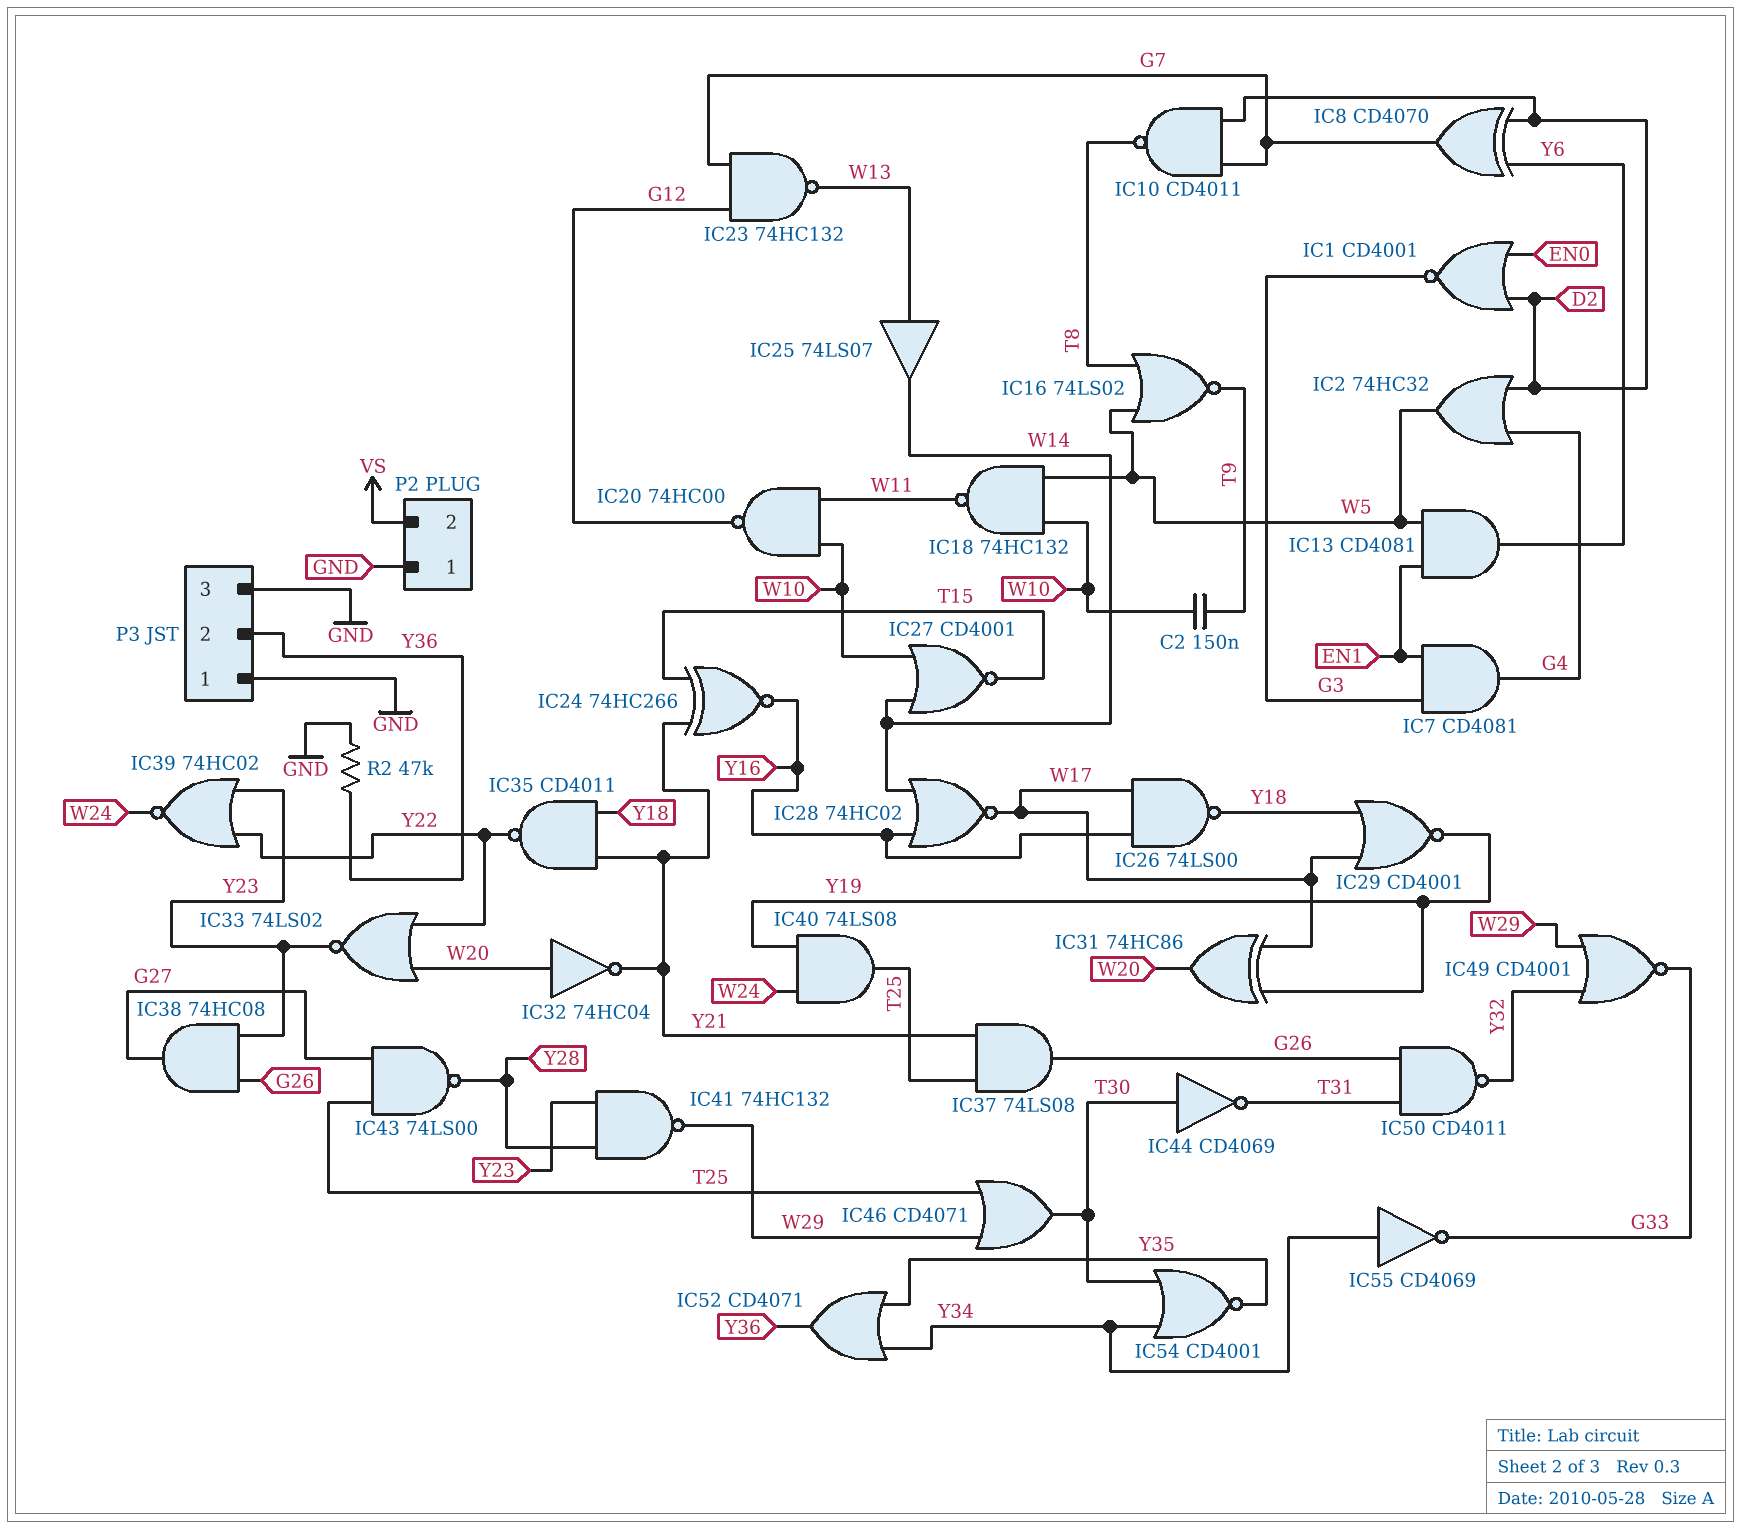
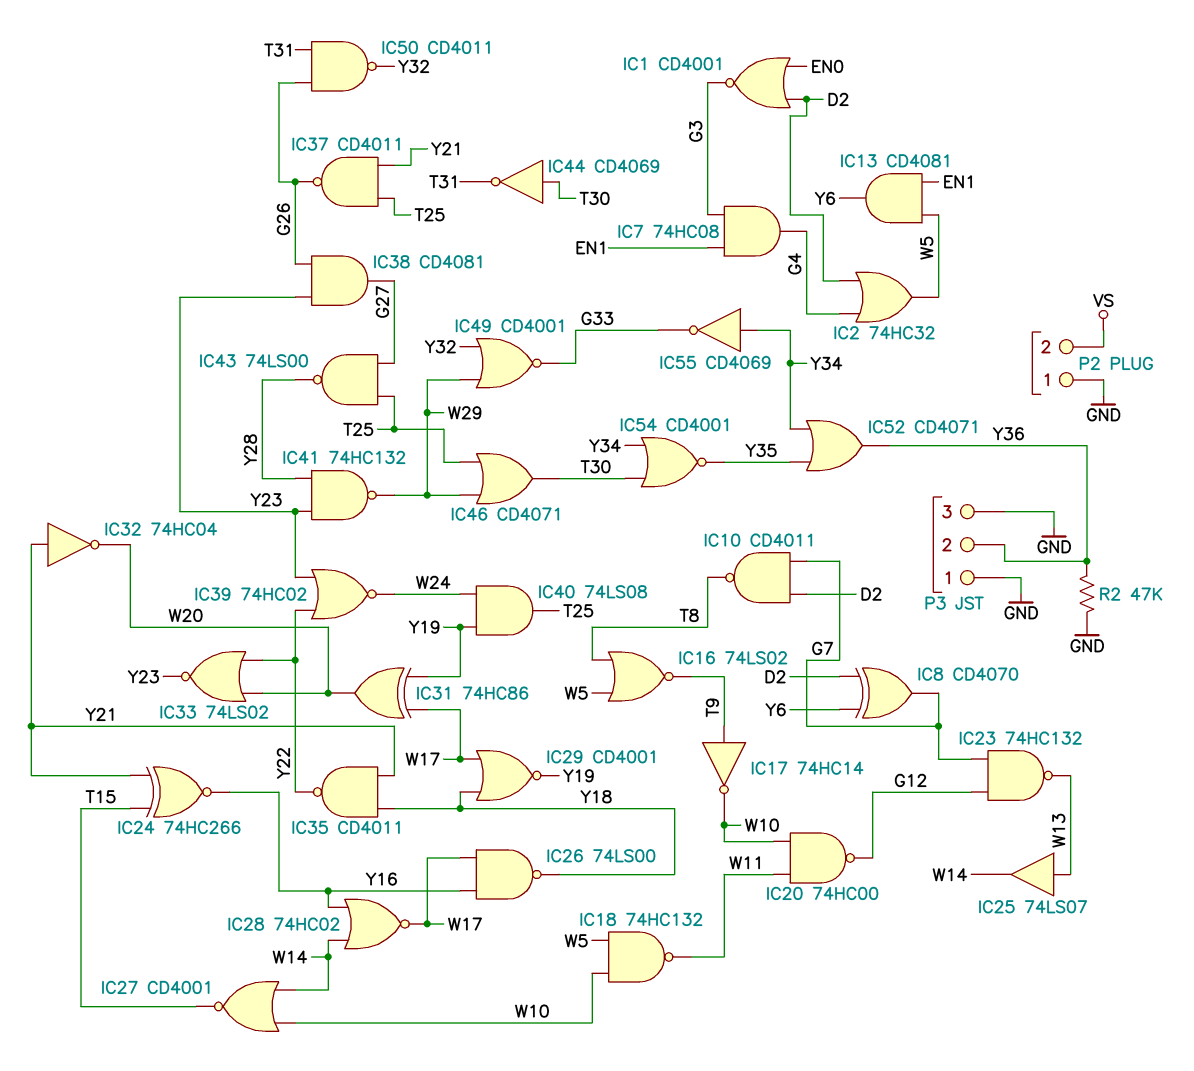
C2: 150nF (T9, W10) -> none
IC7: AND CD4081 (in EN1, in G3, out G4) -> AND 74HC08 (in EN1, in G3, out G4)
IC17: none -> NOT 74HC14 (in T9, out W10)
IC32: NOT 74HC04 (in W20, out Y21) -> NOT 74HC04 (in Y21, out W20)
IC37: AND 74LS08 (in T25, in Y21, out G26) -> NAND CD4011 (in T25, in Y21, out G26)
IC38: AND 74HC08 (in G26, in Y23, out G27) -> AND CD4081 (in G26, in Y23, out G27)

